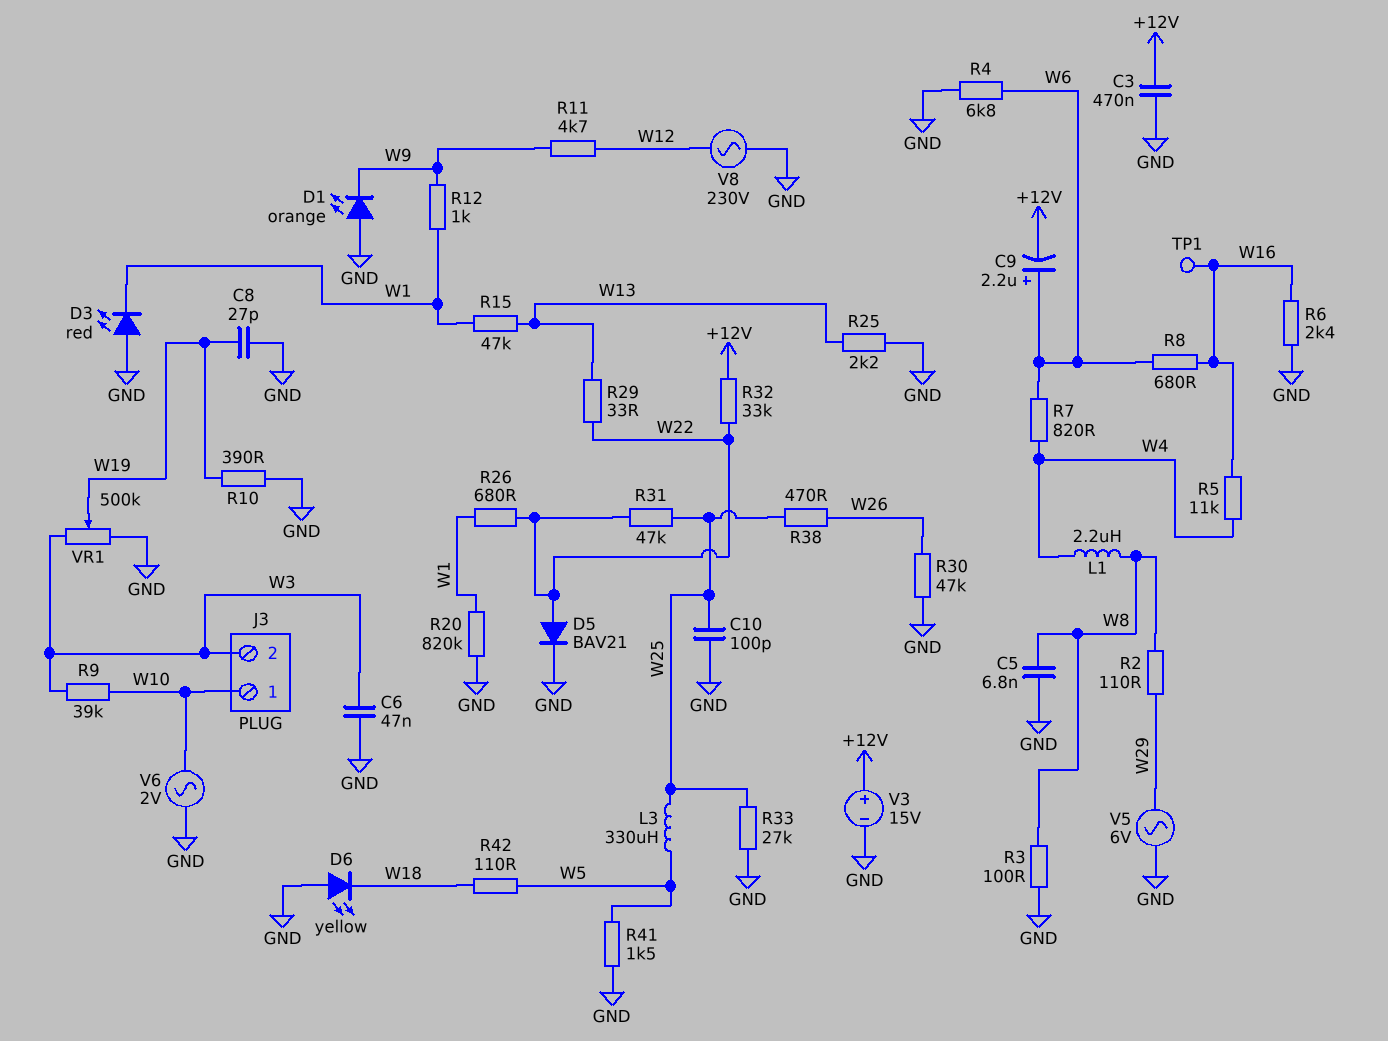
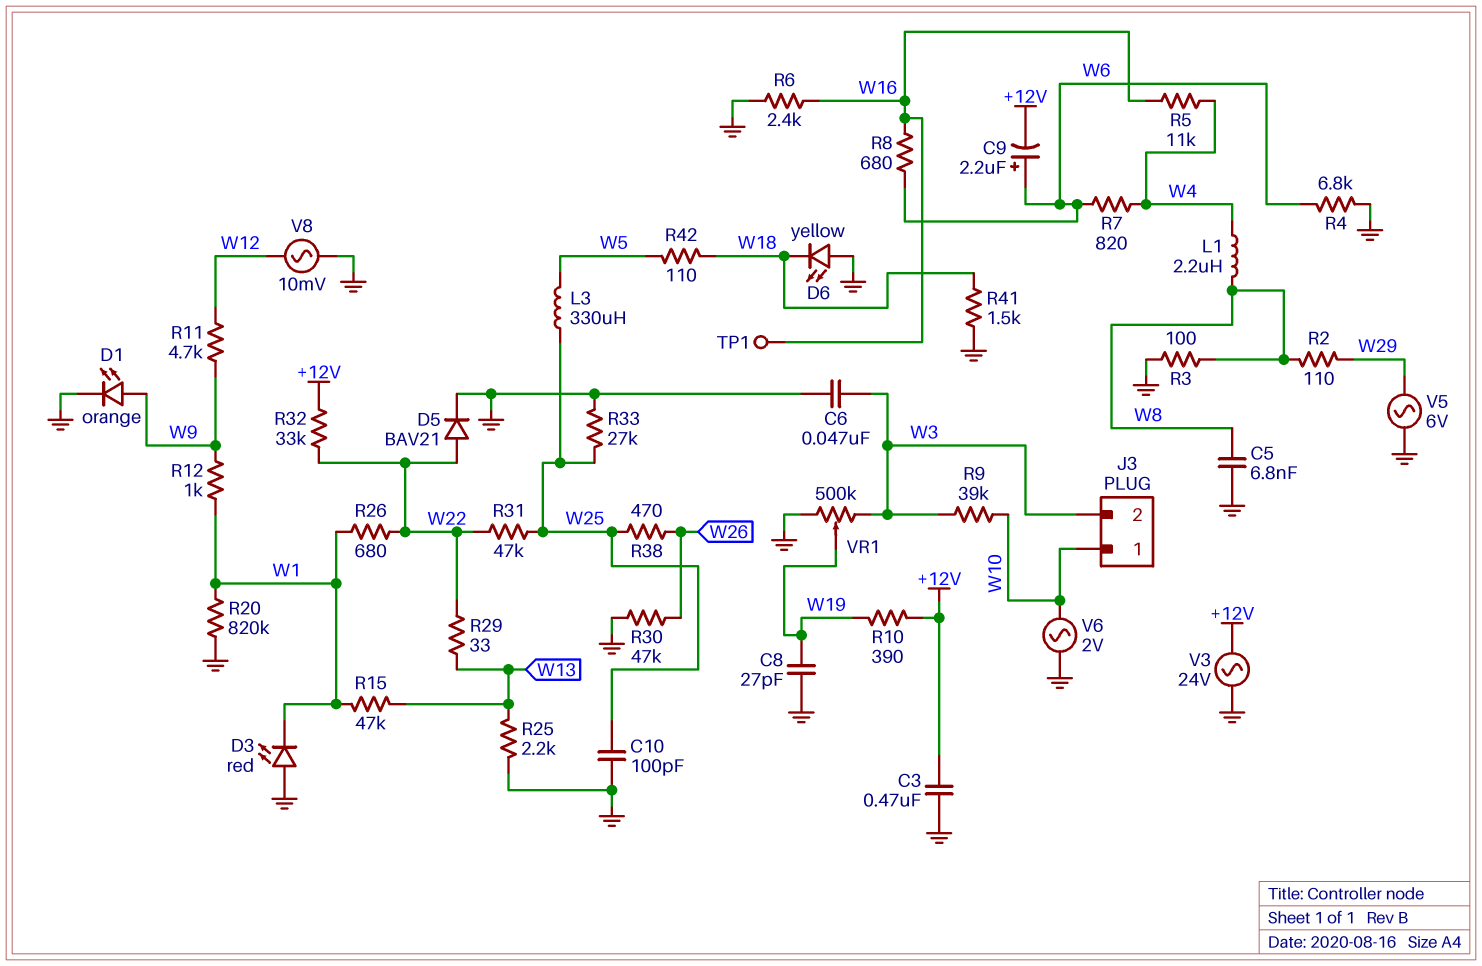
D1: LED orange (A GND, K W9) -> LED orange (A W9, K GND)
R10: 390 (GND, W19) -> 390 (+12V, W19)
R41: 1.5k (GND, W5) -> 1.5k (GND, W18)
V3: 15V (plus +12V, minus GND) -> AC 24V (+12V, GND)
V8: AC 230V (GND, W12) -> AC 10mV (GND, W12)

